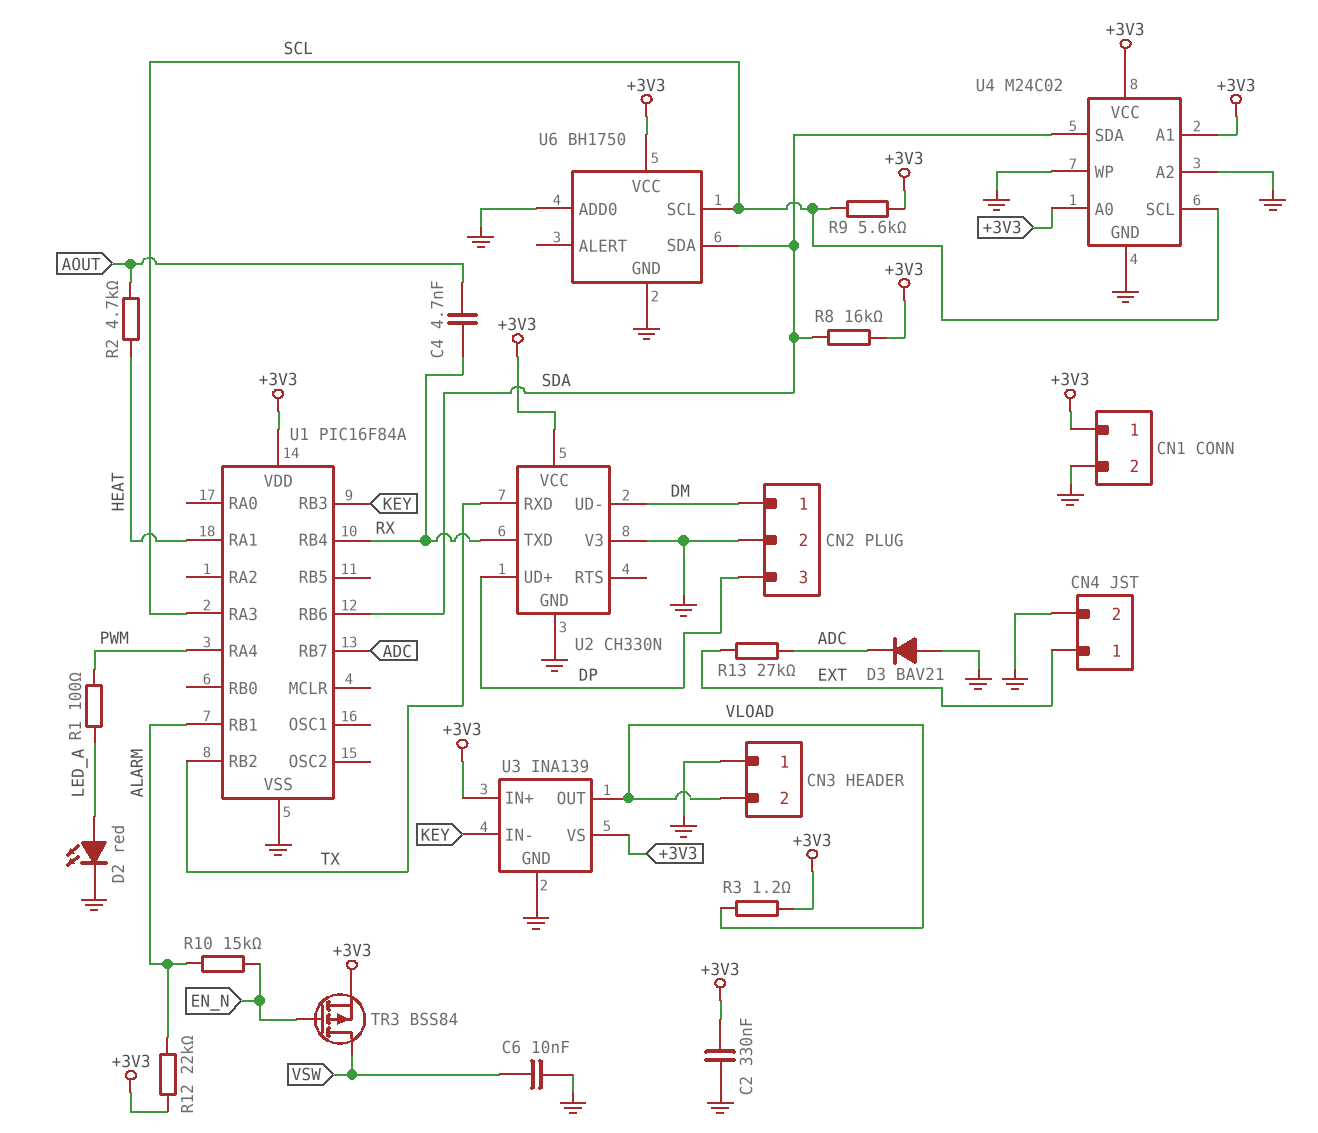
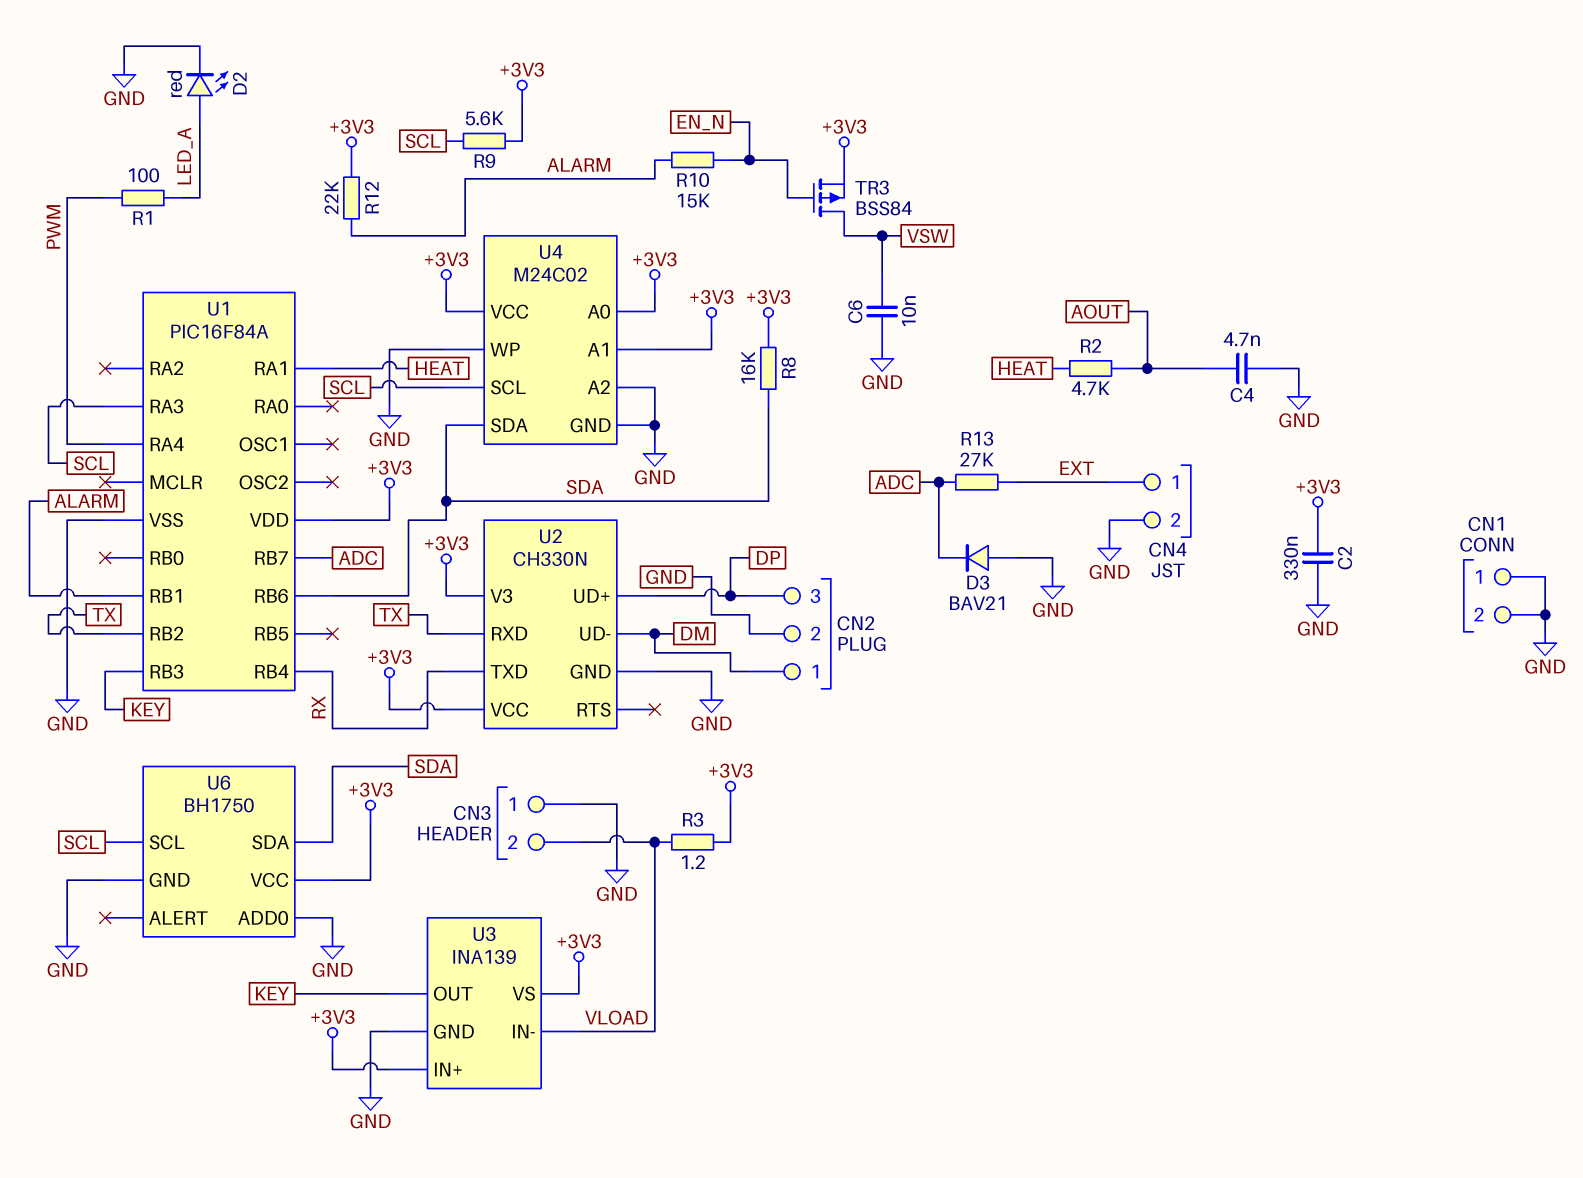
C4: 4.7nF (AOUT, RX) -> 4.7nF (AOUT, GND)
CN1 pin 1: +3V3 -> GND
U2 pin V3: GND -> +3V3
U3 pin IN-: KEY -> VLOAD
U3 pin OUT: VLOAD -> KEY

